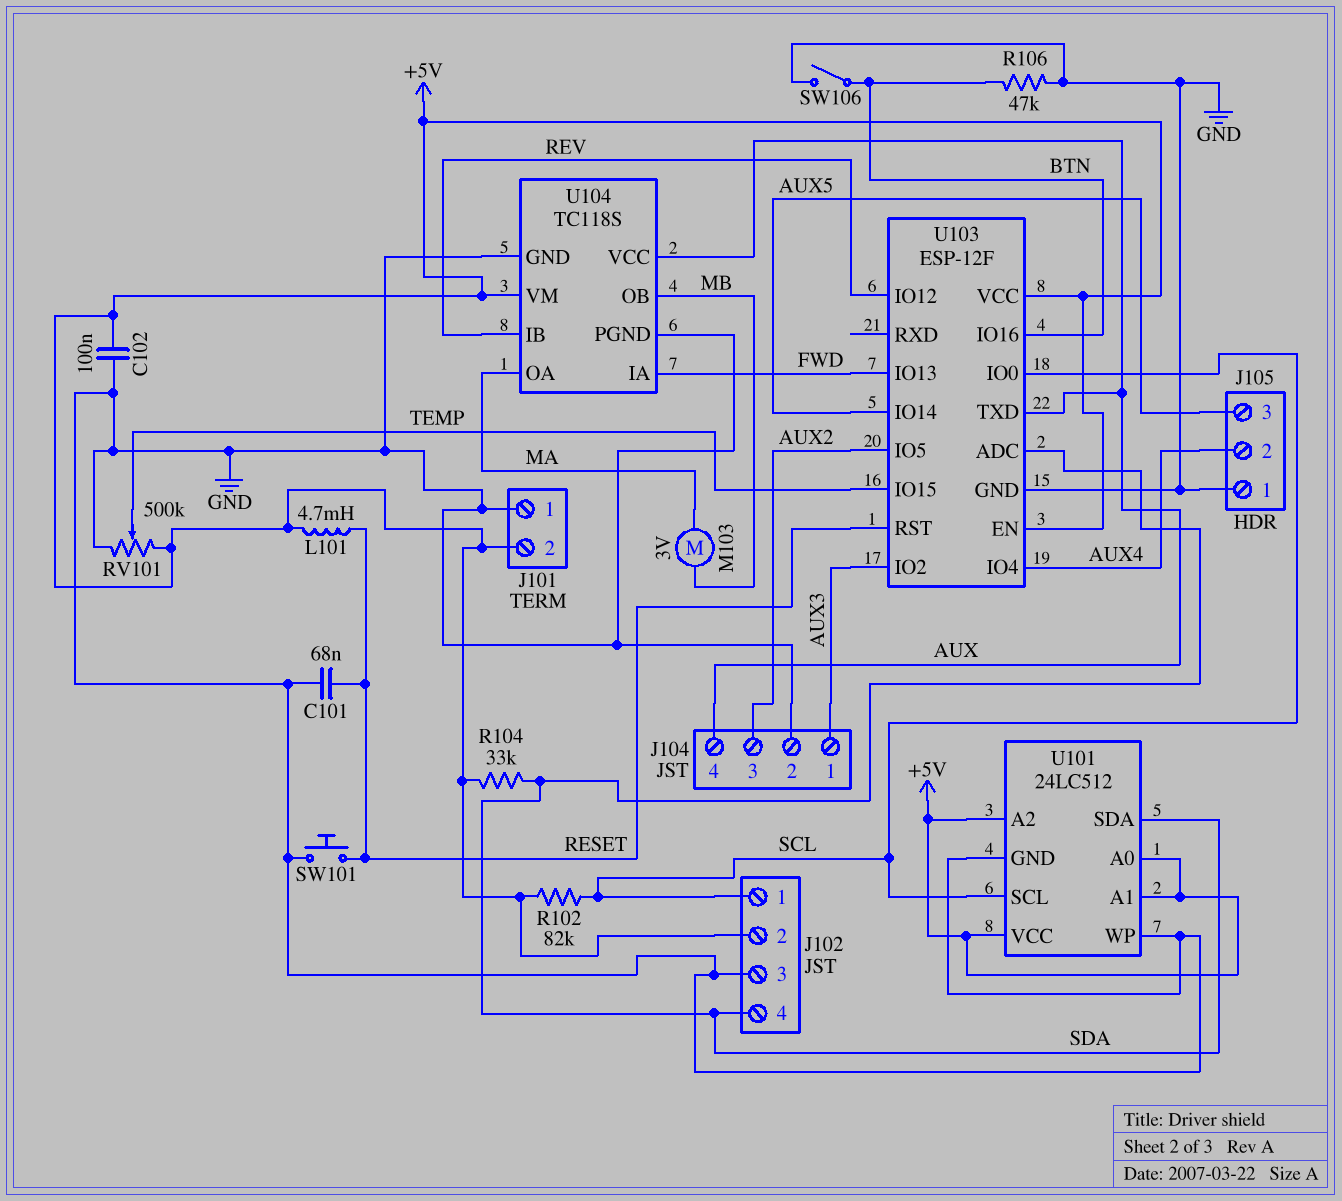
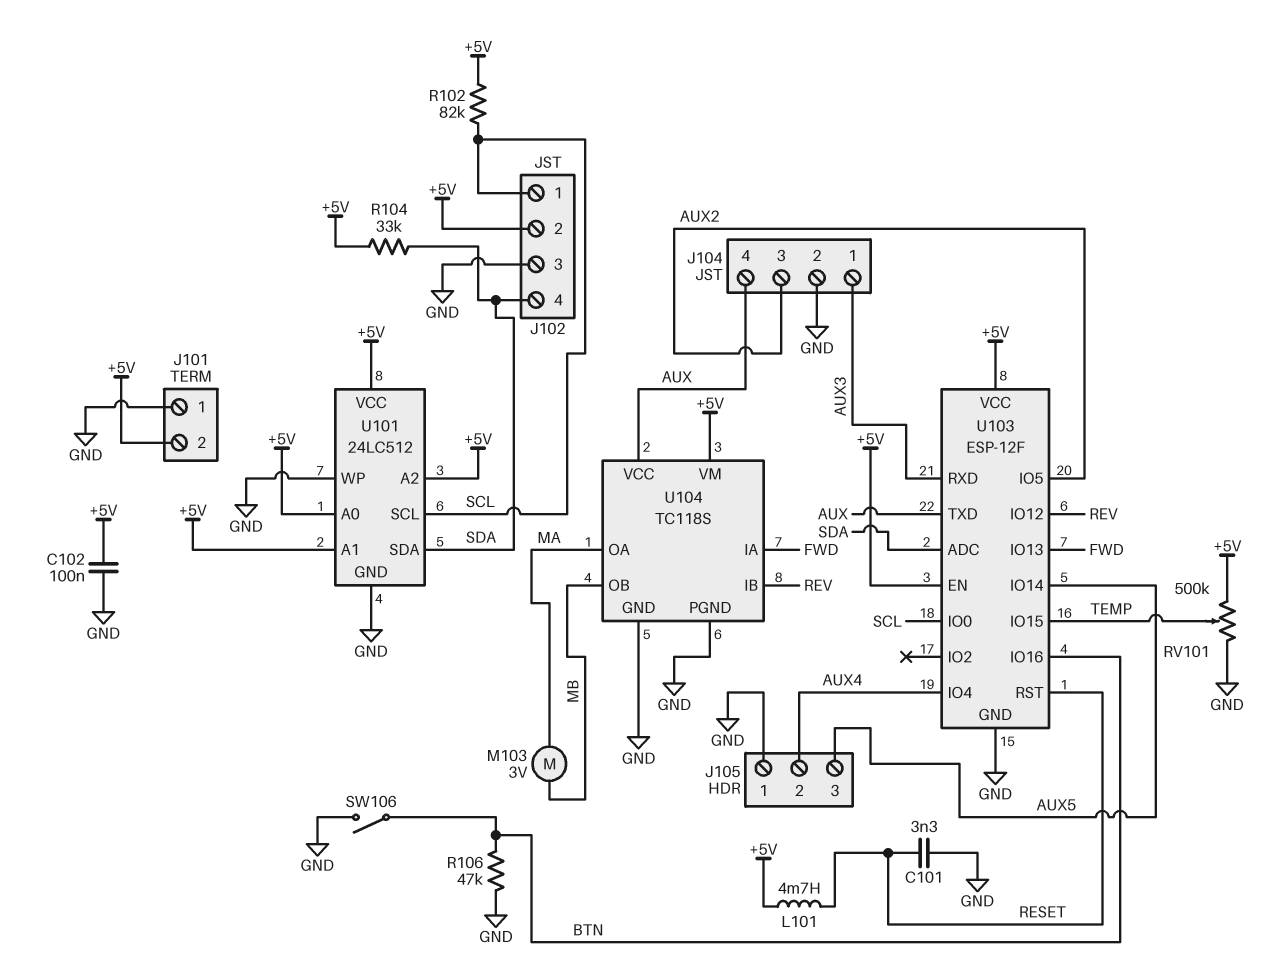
C101: 68nF (GND, RESET) -> 3.3nF (GND, RESET)
SW101: button (GND, RESET) -> none
U103 pin IO2: AUX3 -> none
U103 pin RXD: none -> AUX3

